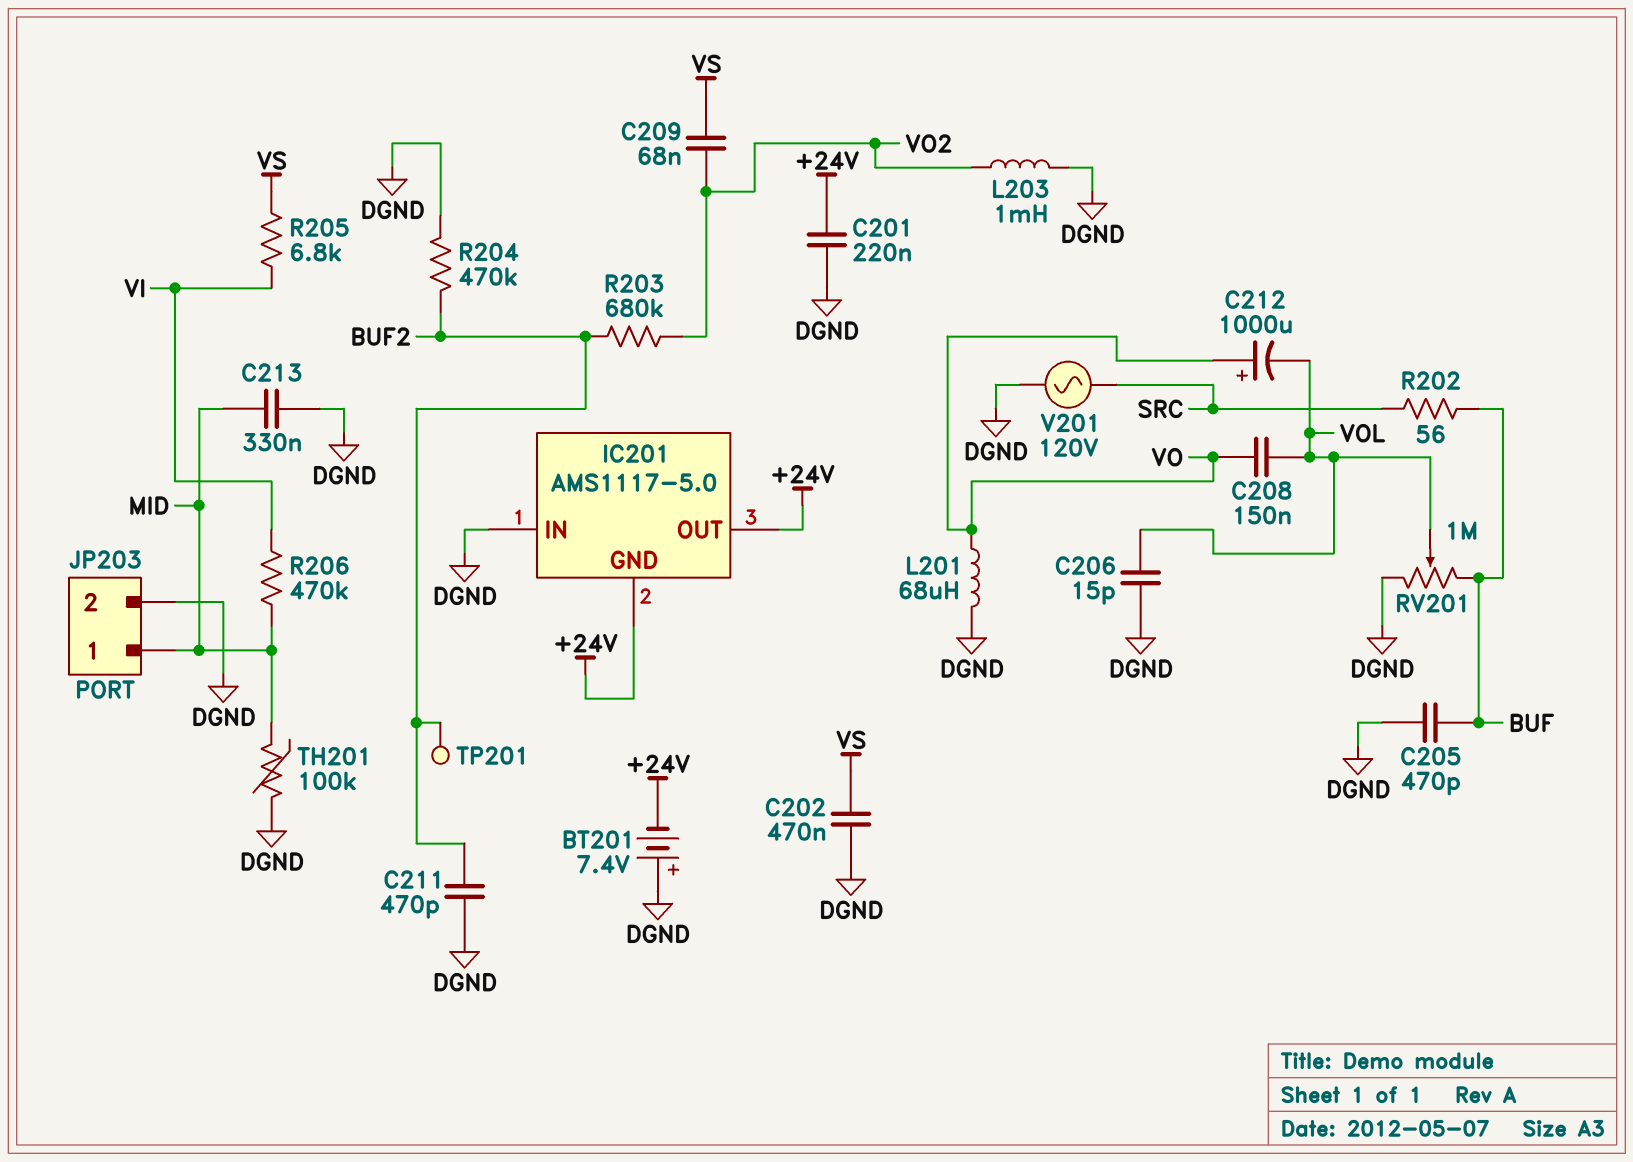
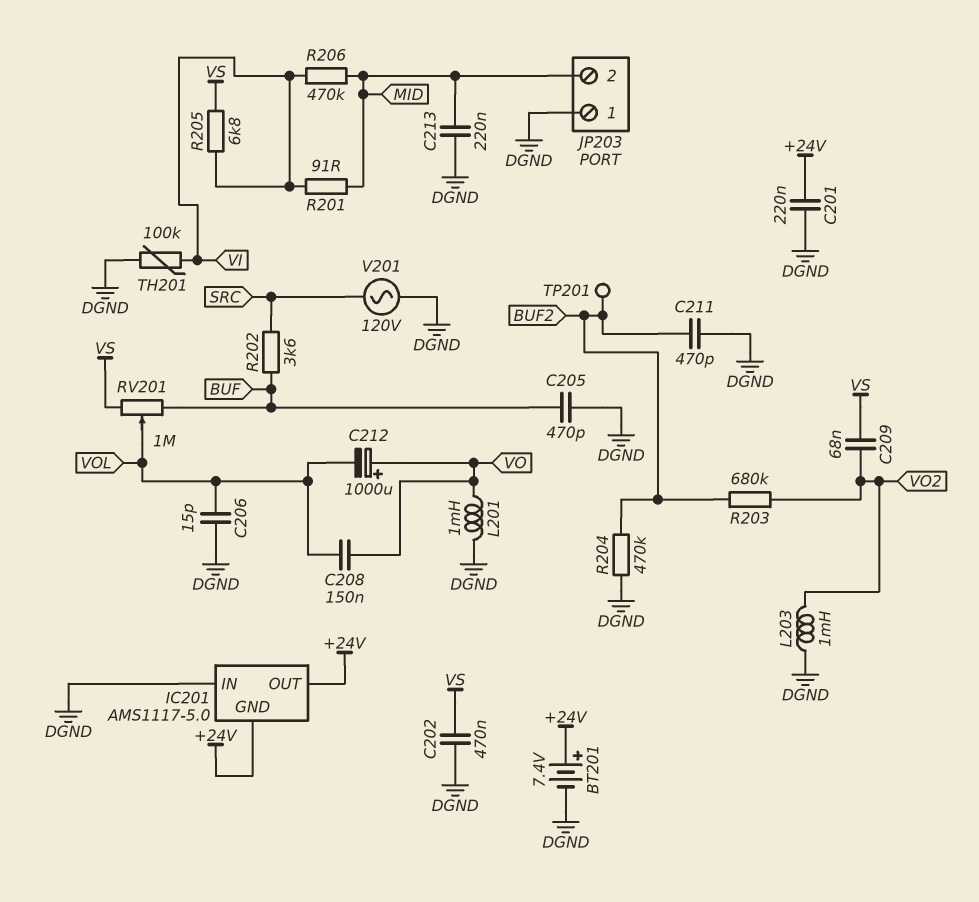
BT201: 7.4V (plus DGND, minus +24V) -> 7.4V (plus +24V, minus DGND)
C213: 330nF (DGND, MID) -> 220nF (DGND, MID)
JP203 pin 1: MID -> DGND
JP203 pin 2: DGND -> MID
L201: 68uH (DGND, VO) -> 1mH (DGND, VO)
R201: none -> 91 (MID, VI)
R202: 56 (BUF, SRC) -> 3.6k (BUF, SRC)
RV201: 1M (BUF, DGND, wiper VOL) -> 1M (BUF, VS, wiper VOL)
TH201: 100k (DGND, MID) -> 100k (DGND, VI)

